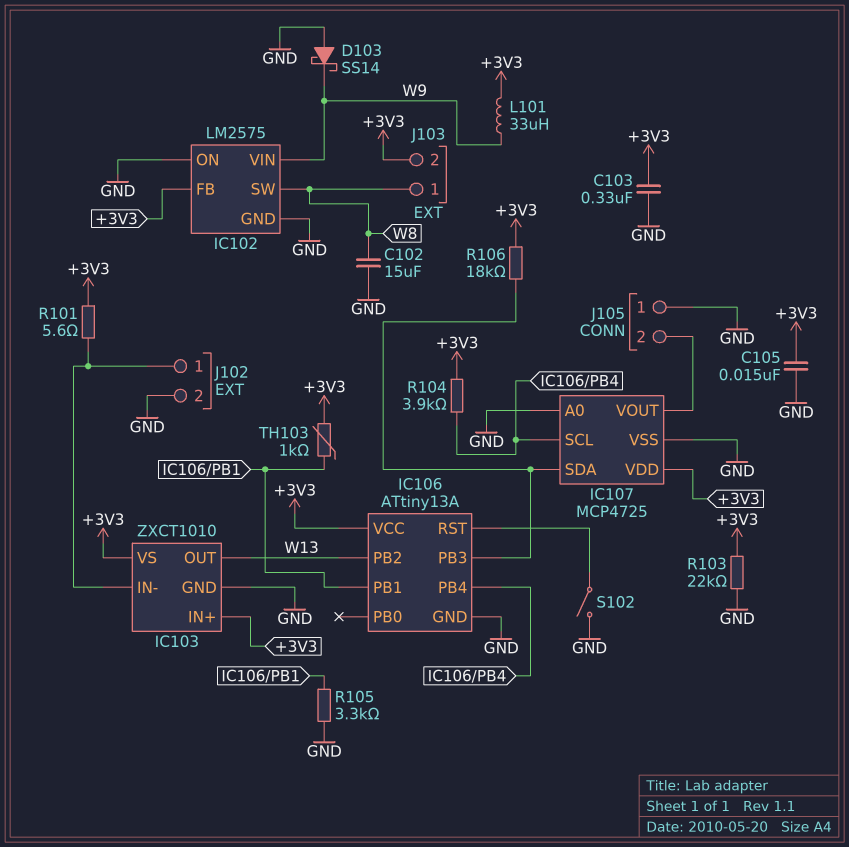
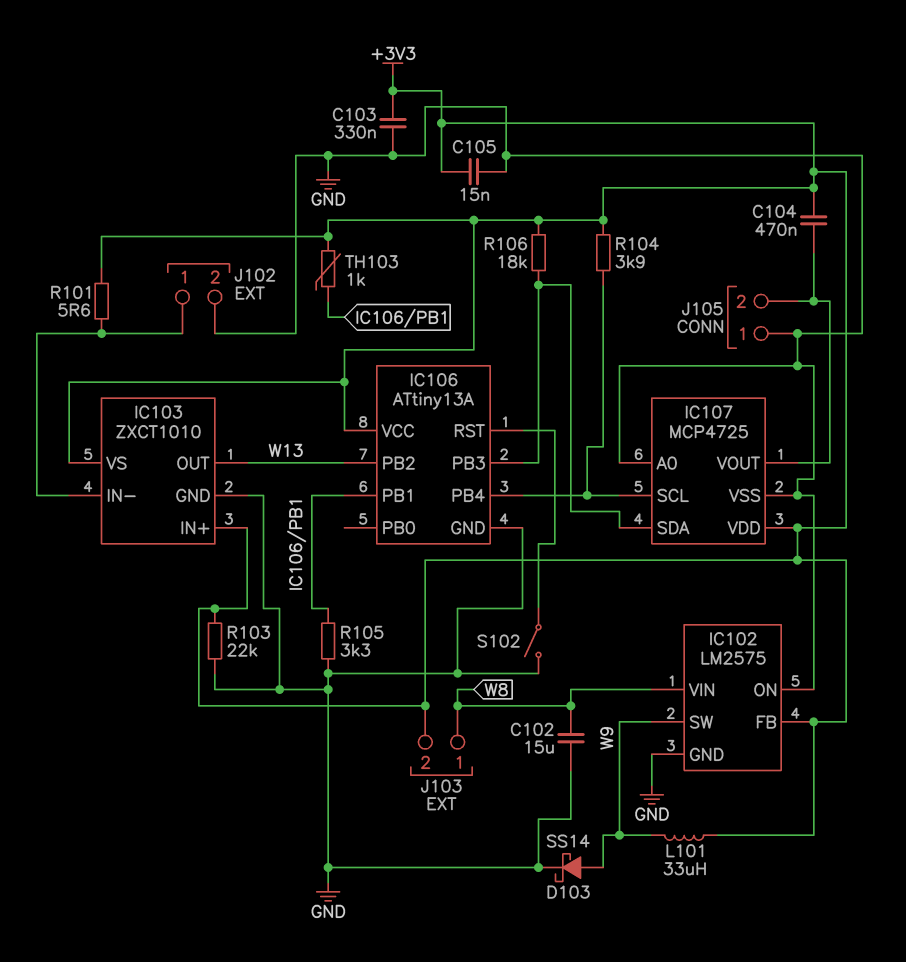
C104: none -> 470nF (+3V3, IC107/VOUT)
D103: schottky SS14 (A GND, K W9) -> schottky SS14 (A W9, K GND)
IC102 pin SW: W8 -> W9
IC102 pin VIN: W9 -> W8

